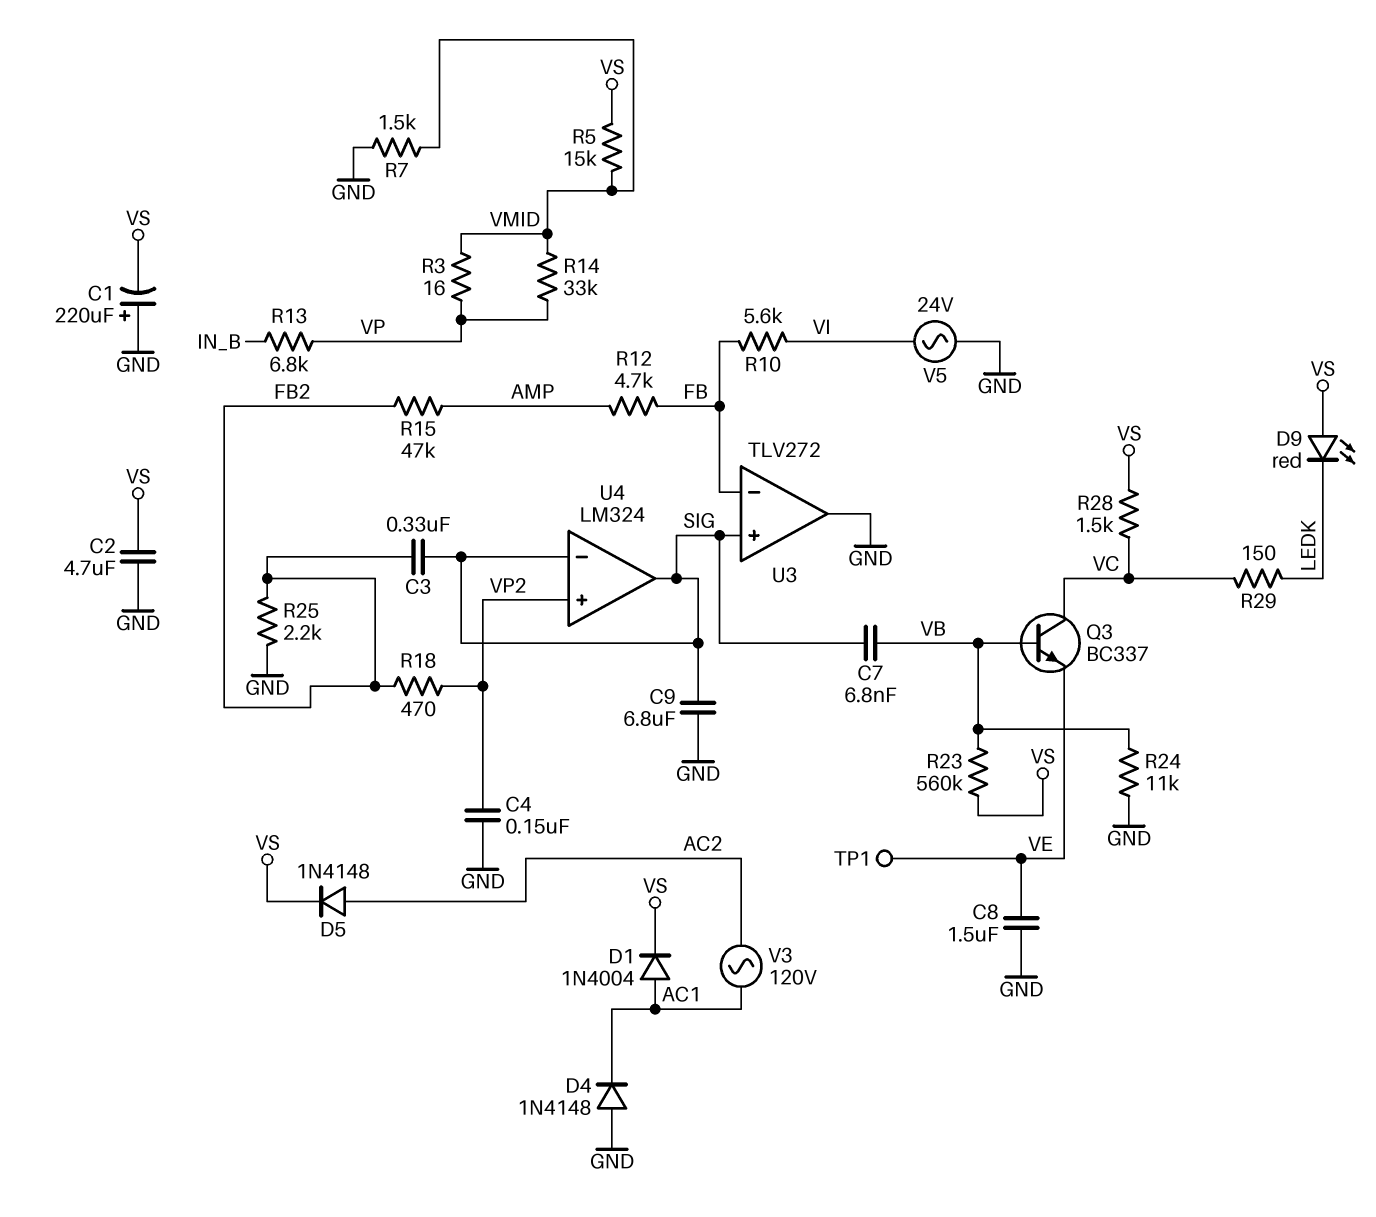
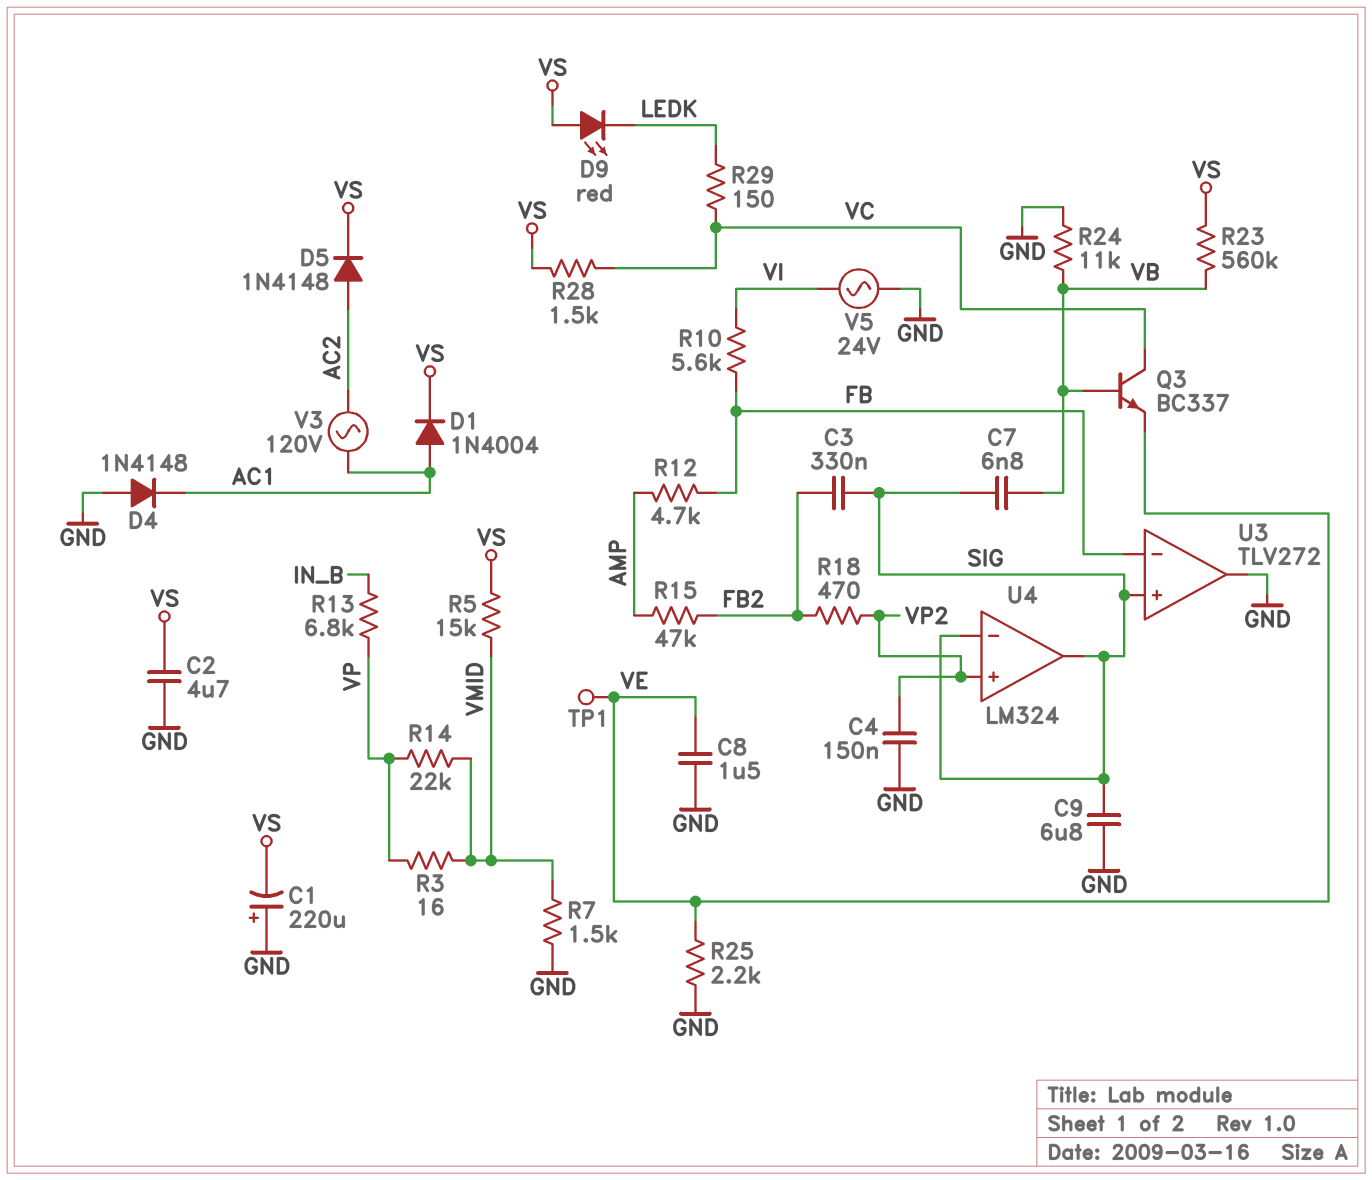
R14: 33k (VMID, VP) -> 22k (VMID, VP)
R25: 2.2k (FB2, GND) -> 2.2k (GND, VE)

